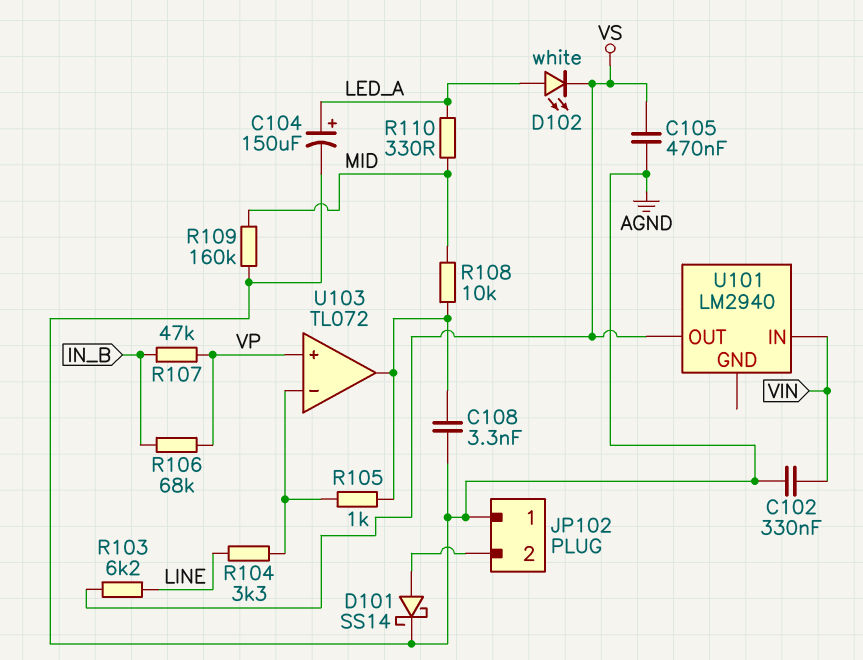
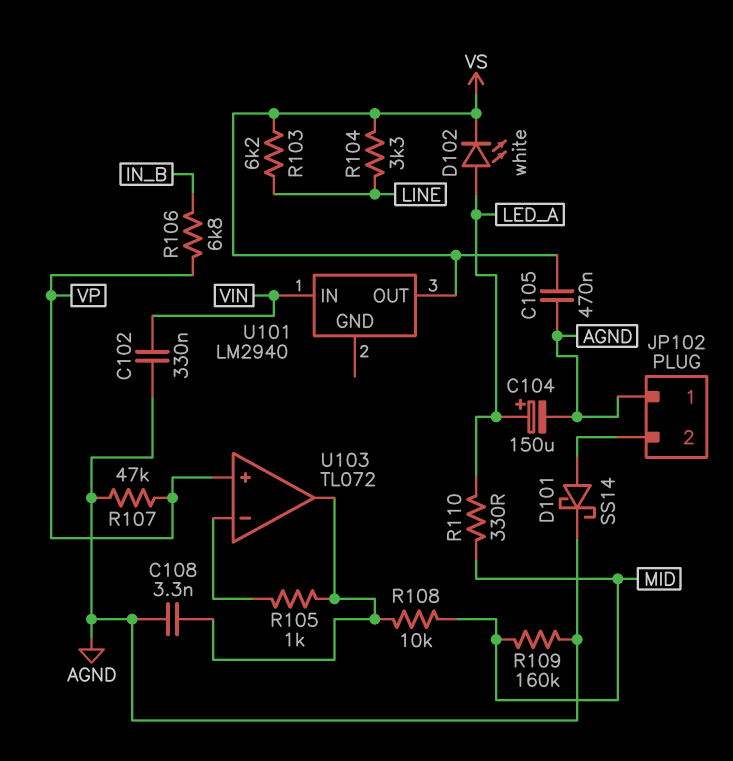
R104: 3.3k (LINE, U103/in-) -> 3.3k (LINE, VS)
R106: 68k (IN_B, VP) -> 6.8k (IN_B, VP)
R107: 47k (IN_B, VP) -> 47k (AGND, VP)

